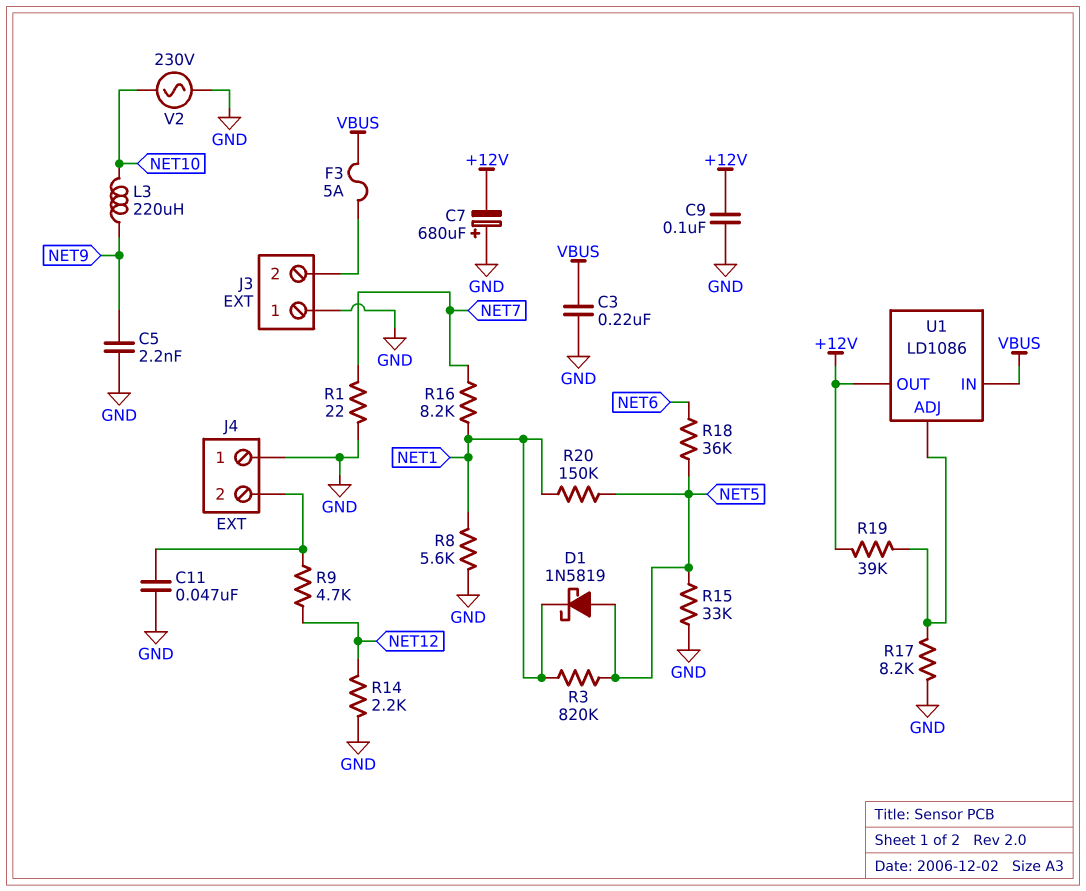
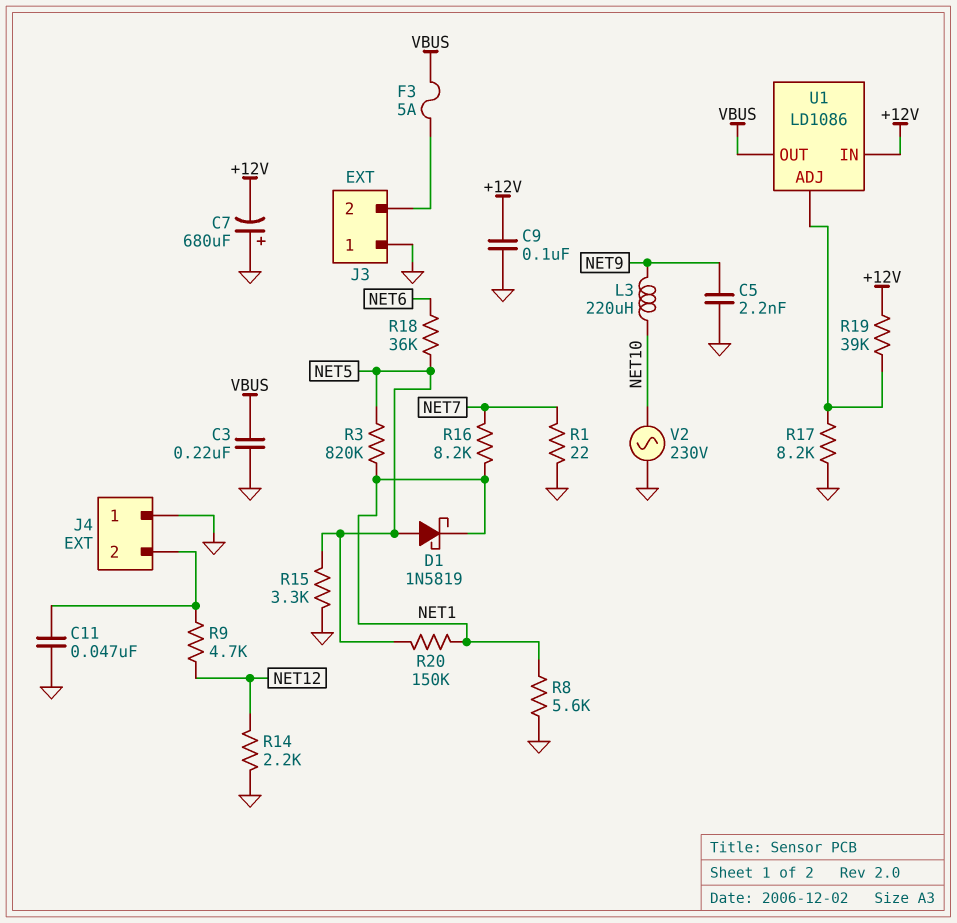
R15: 33k (GND, NET5) -> 3.3k (GND, NET5)
U1 pin IN: VBUS -> +12V
U1 pin OUT: +12V -> VBUS

